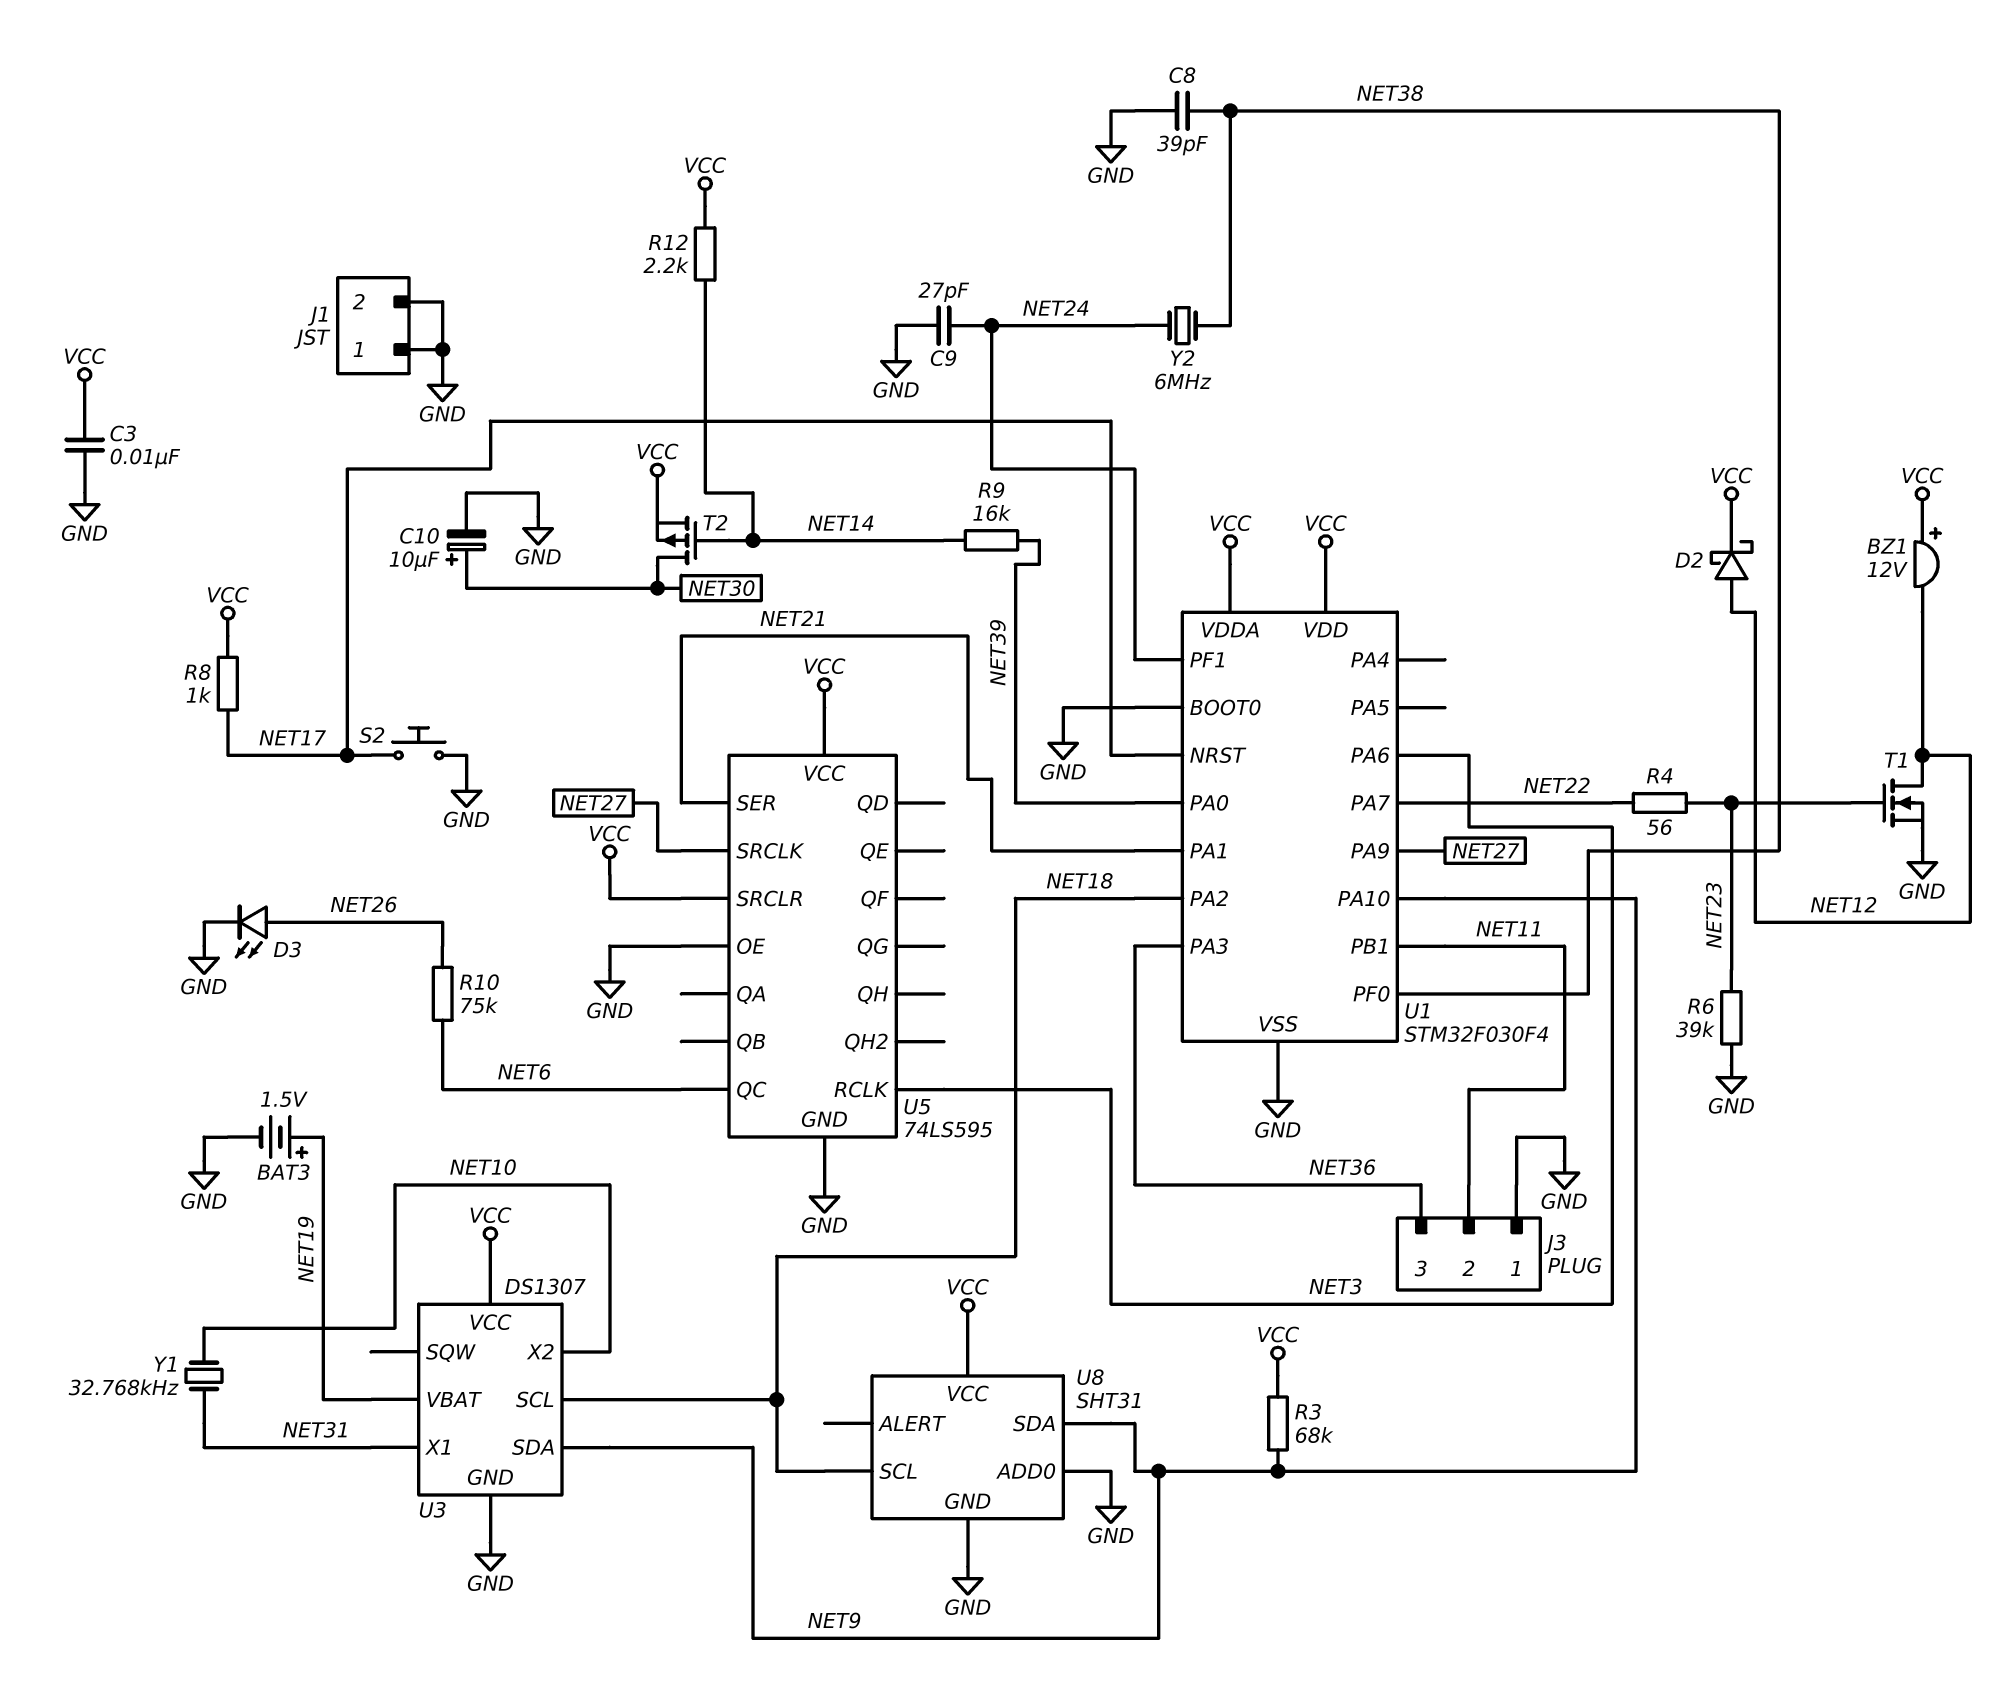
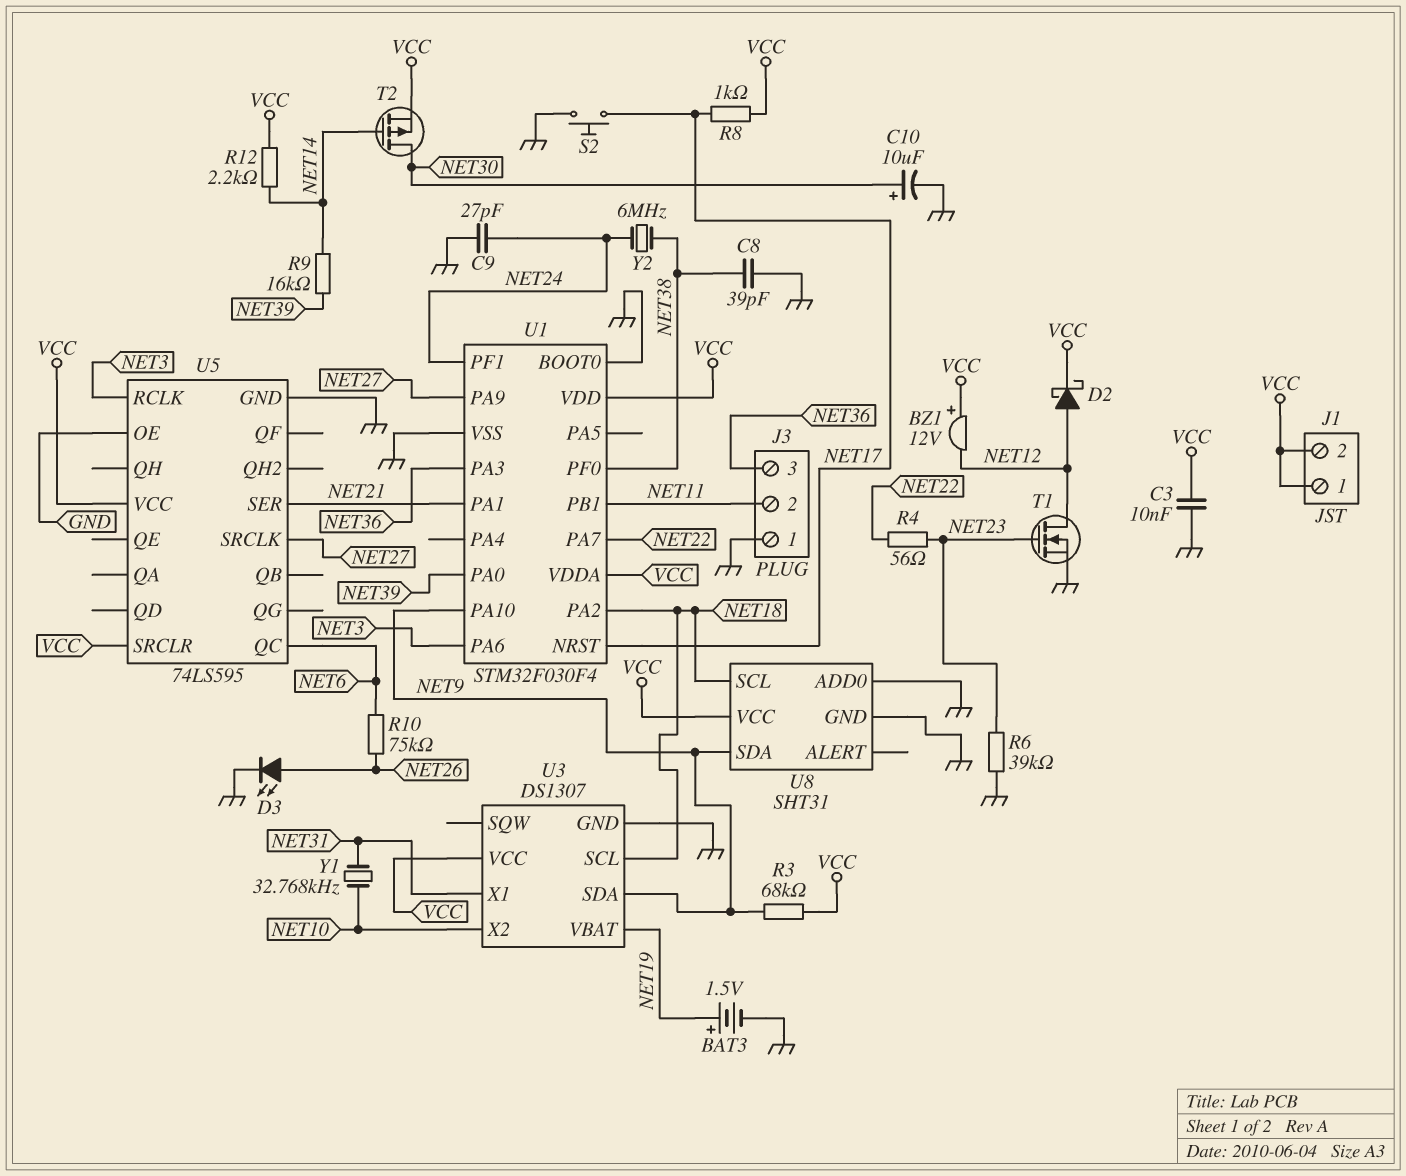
J1 pin 1: GND -> VCC
J1 pin 2: GND -> VCC

